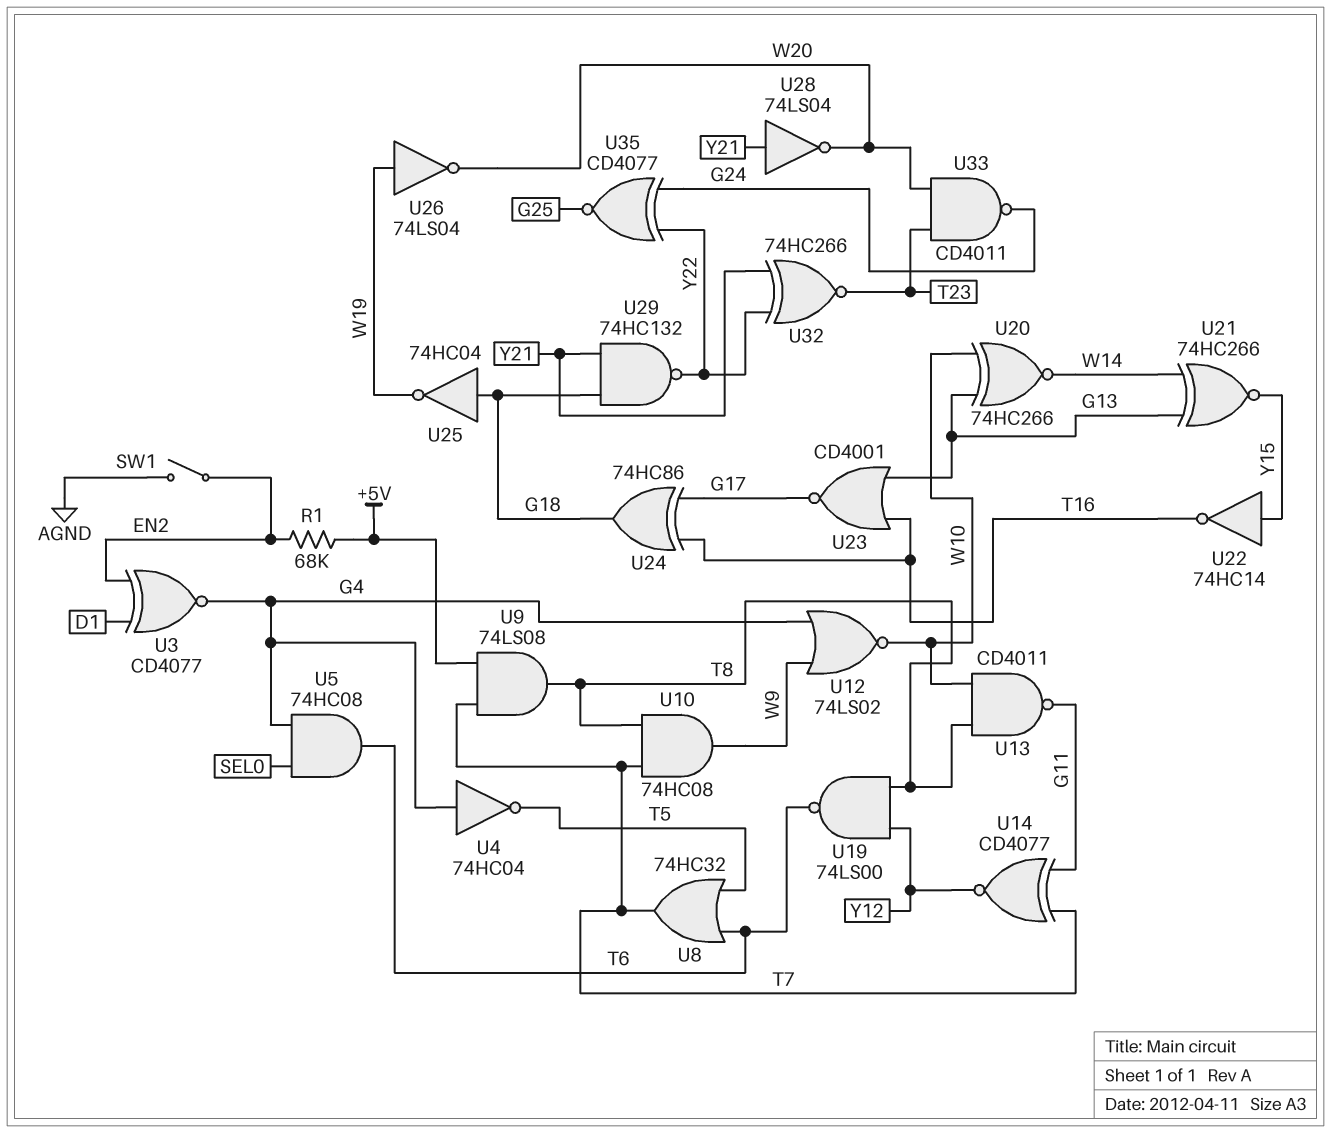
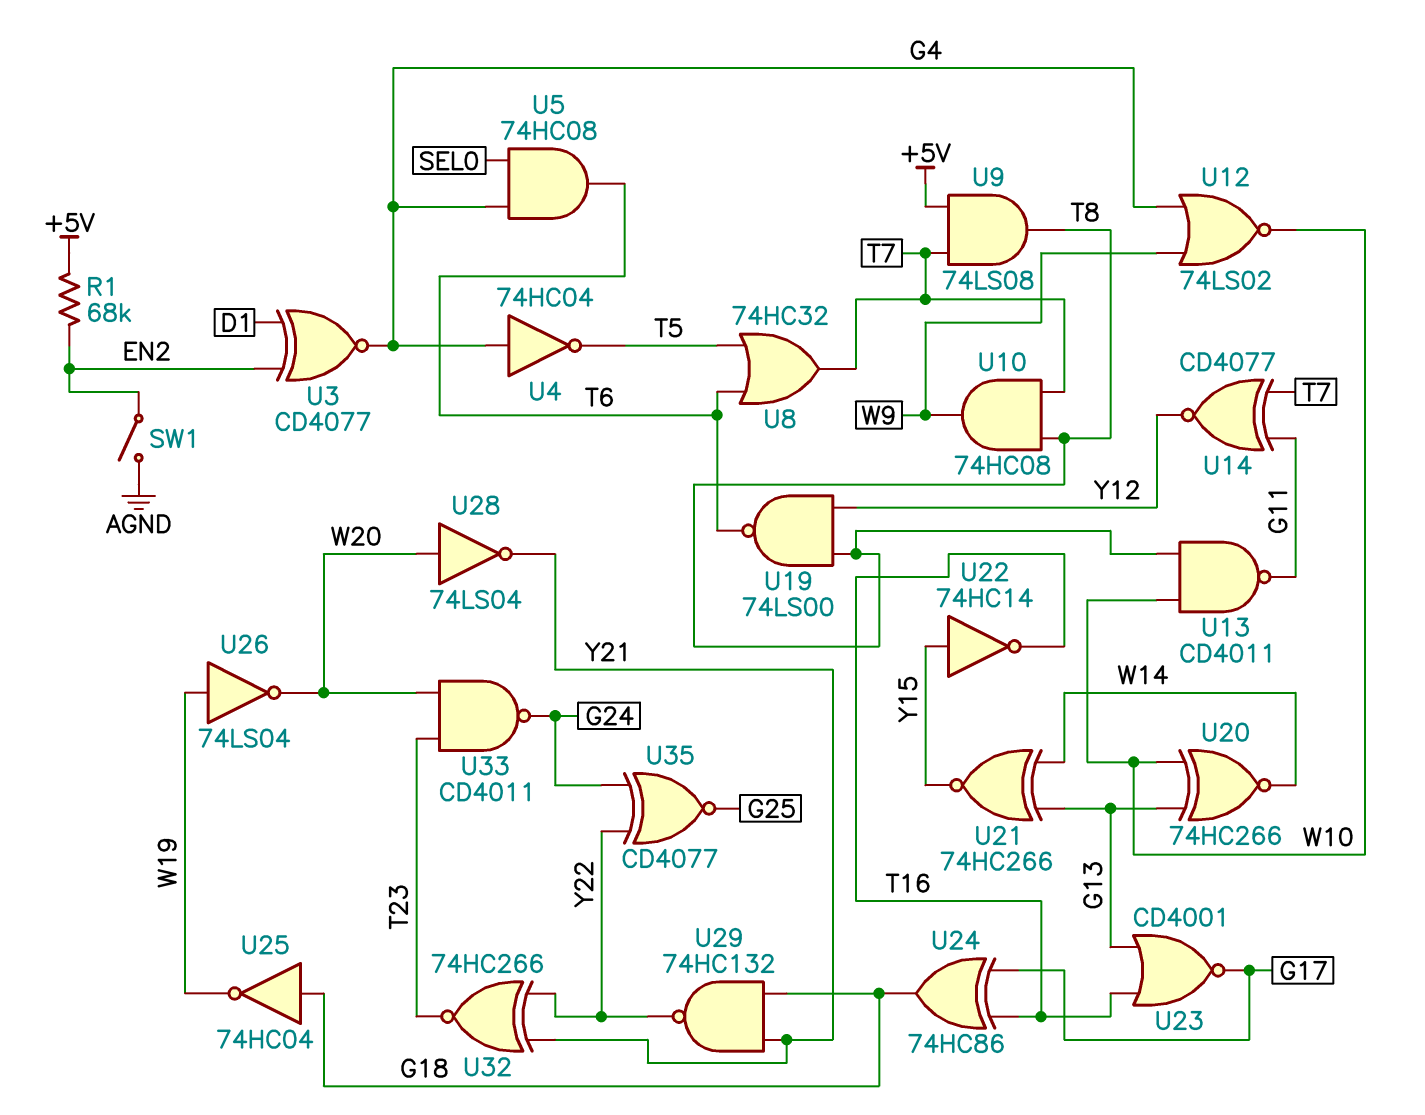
U28: NOT 74LS04 (in Y21, out W20) -> NOT 74LS04 (in W20, out Y21)

